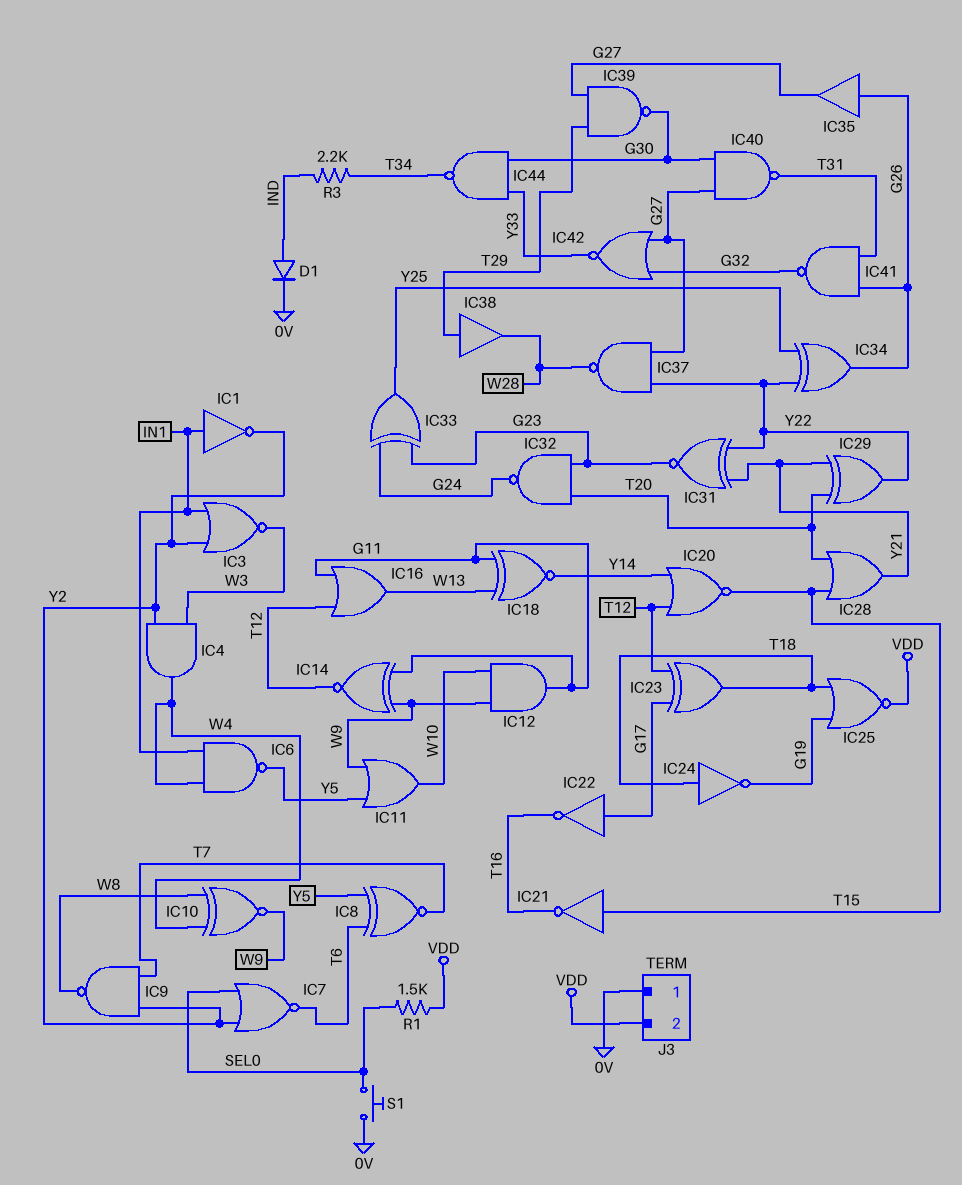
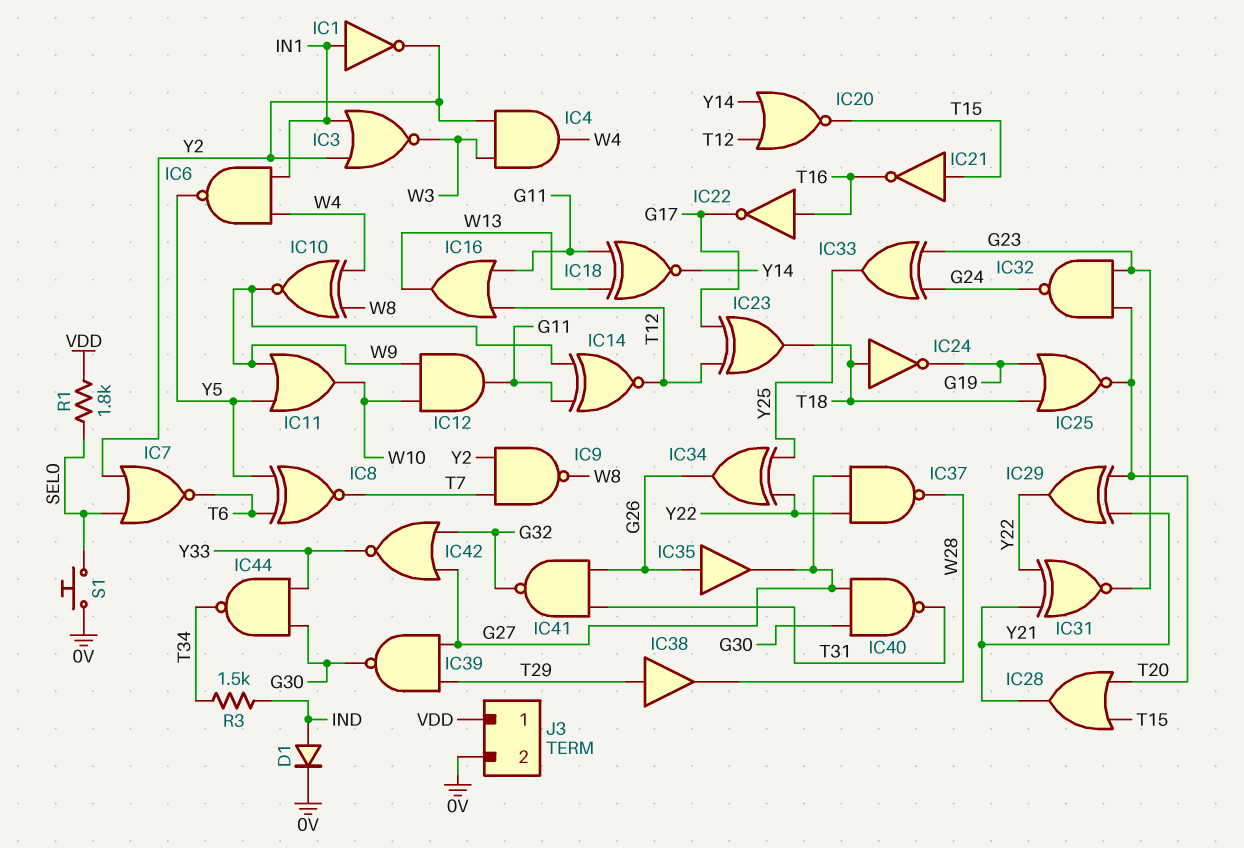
IC22: NOT (in G17, out T16) -> NOT (in T16, out G17)
IC25: NOR (in G19, in T18, out VDD) -> NOR (in G19, in T18, out T20)
J3 pin 1: 0V -> VDD
J3 pin 2: VDD -> 0V
R1: 1.5k (SEL0, VDD) -> 1.8k (SEL0, VDD)
R3: 2.2k (IND, T34) -> 1.5k (IND, T34)

